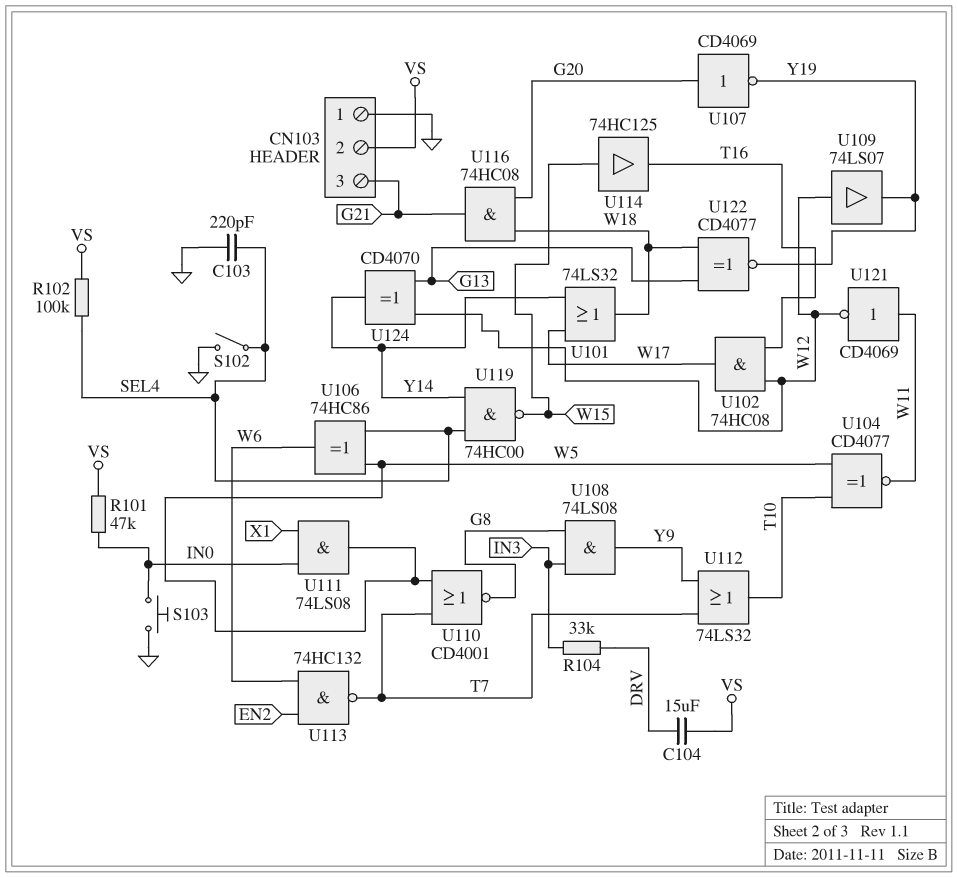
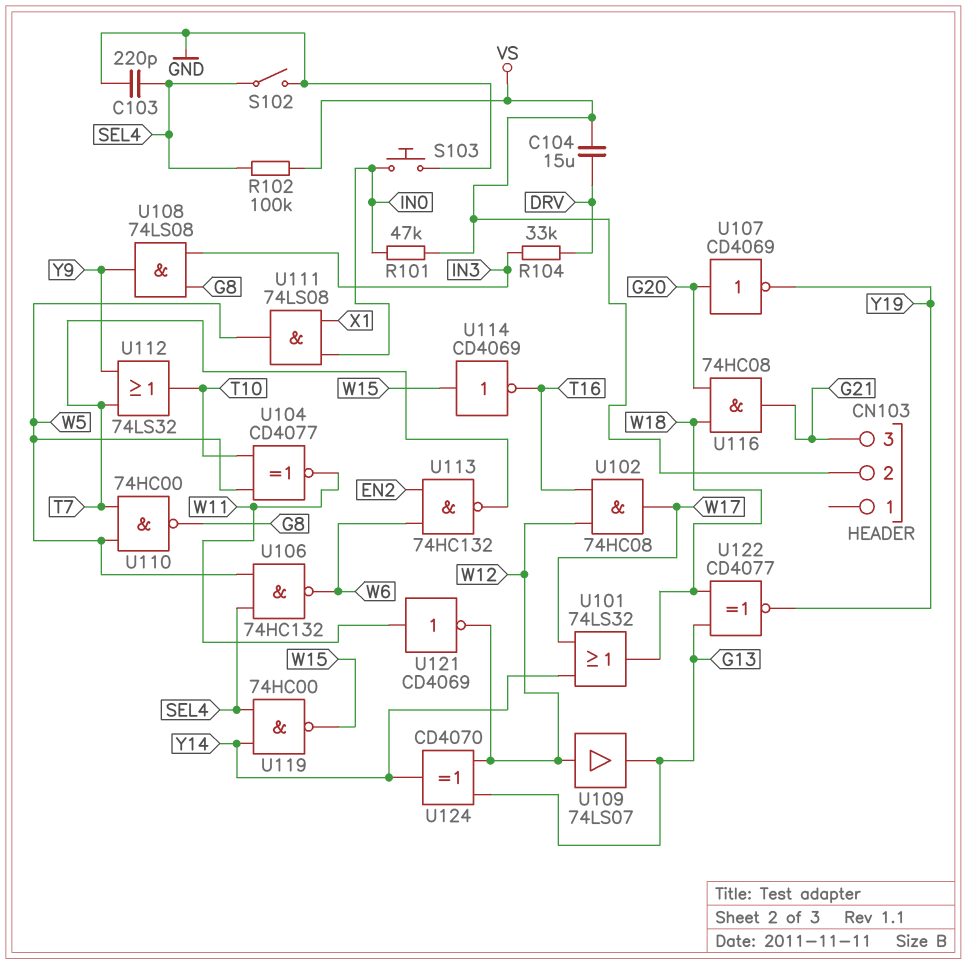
CN103 pin 1: GND -> none
U106: XOR 74HC86 (in SEL4, in W5, out W6) -> NAND 74HC132 (in SEL4, in W5, out W6)
U109: buffer 74LS07 (in W12, out Y19) -> buffer 74LS07 (in W12, out G13)
U110: NOR CD4001 (in T7, in W5, out G8) -> NAND 74HC00 (in T7, in W5, out G8)
U114: buffer 74HC125 (in W15, out T16) -> NOT CD4069 (in W15, out T16)

